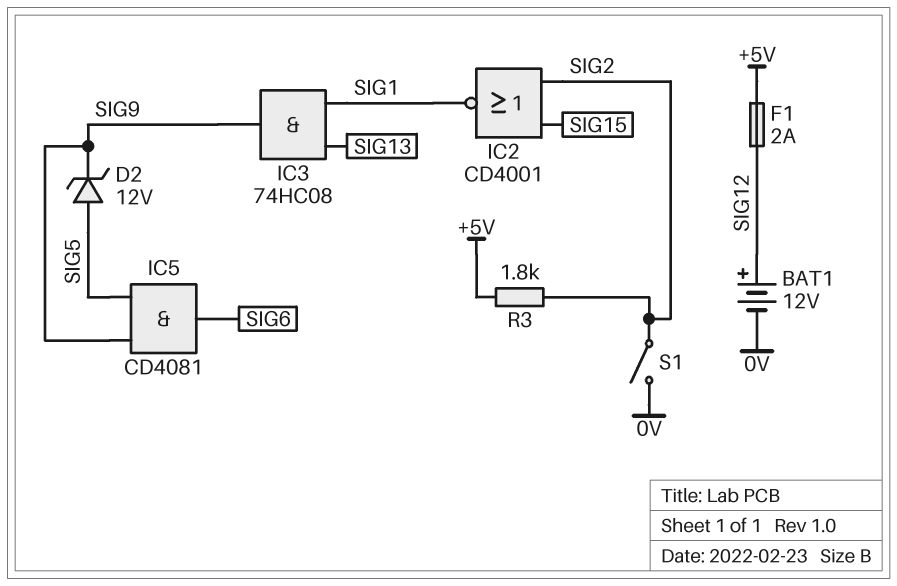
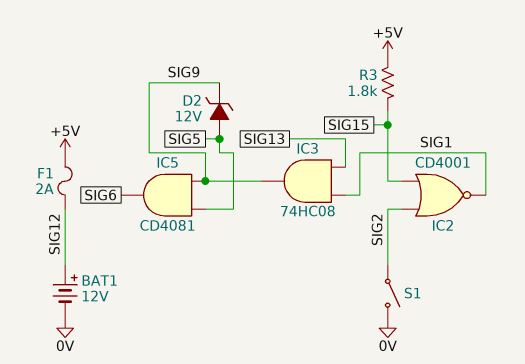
R3: 1.8k (+5V, SIG2) -> 1.8k (+5V, SIG15)

